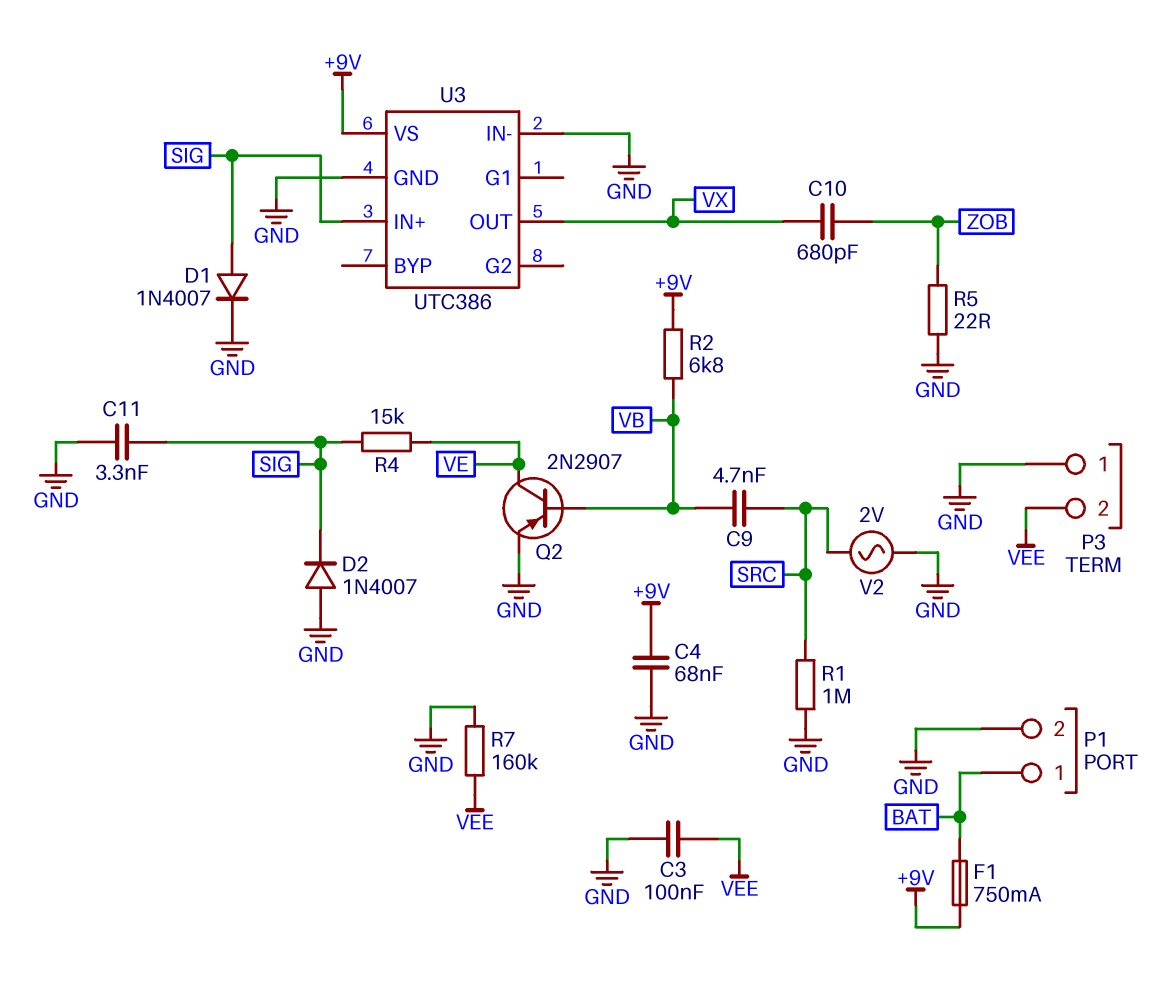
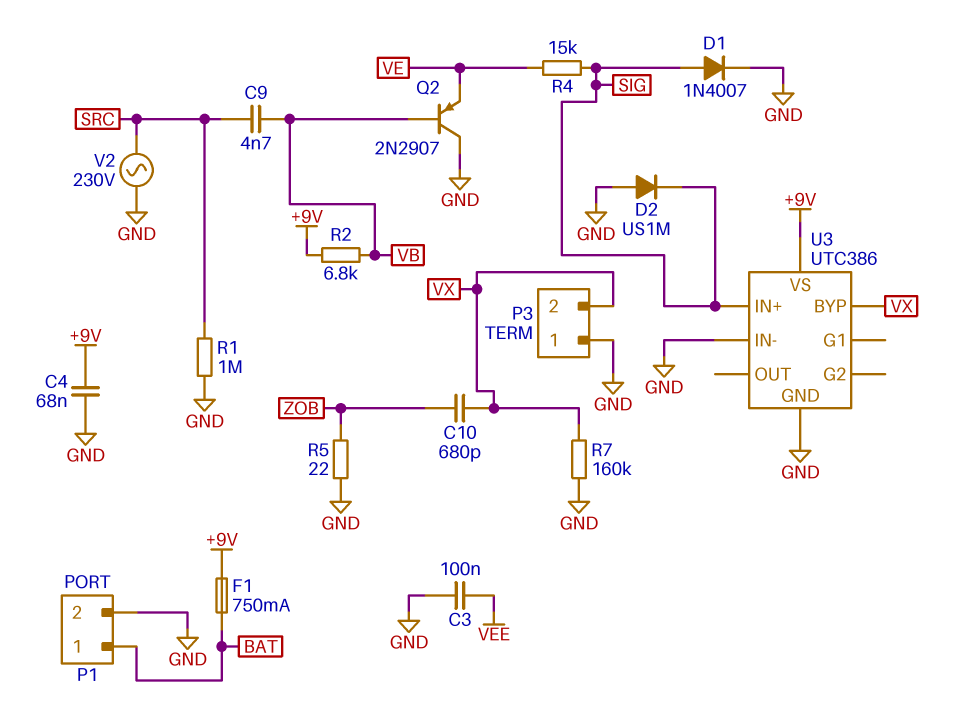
C11: 3.3nF (GND, SIG) -> none
D2: diode 1N4007 (A GND, K SIG) -> diode US1M (A GND, K SIG)
P3 pin 2: VEE -> VX
Q2: PNP 2N2907 (B VB, C VE, E GND) -> PNP 2N2907 (B VB, C GND, E VE)
R7: 160k (GND, VEE) -> 160k (GND, VX)
U3 pin BYP: none -> VX
U3 pin OUT: VX -> none
V2: AC 2V (GND, SRC) -> AC 230V (GND, SRC)

